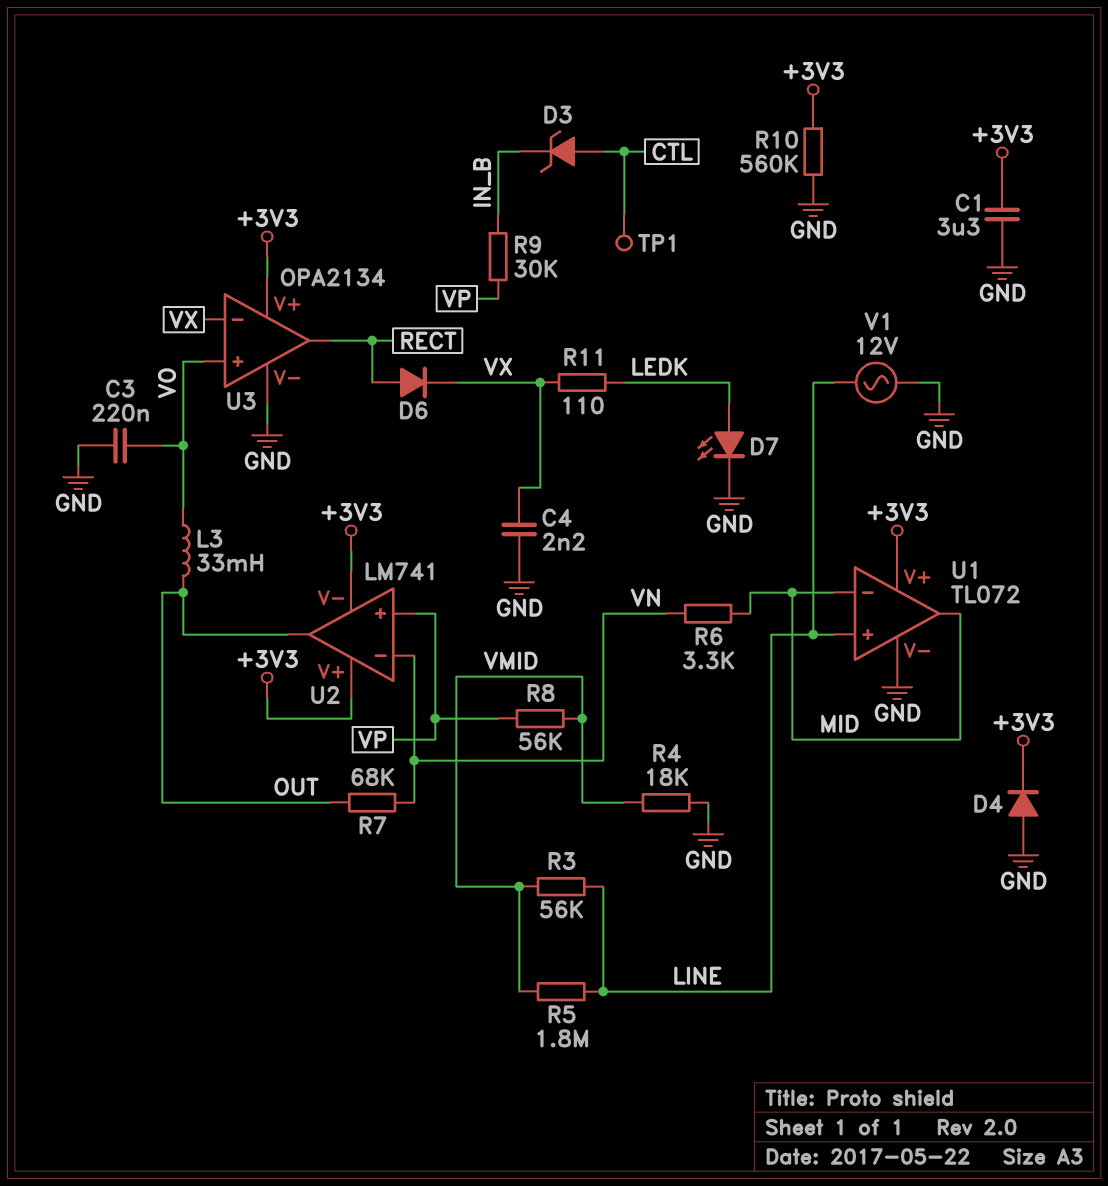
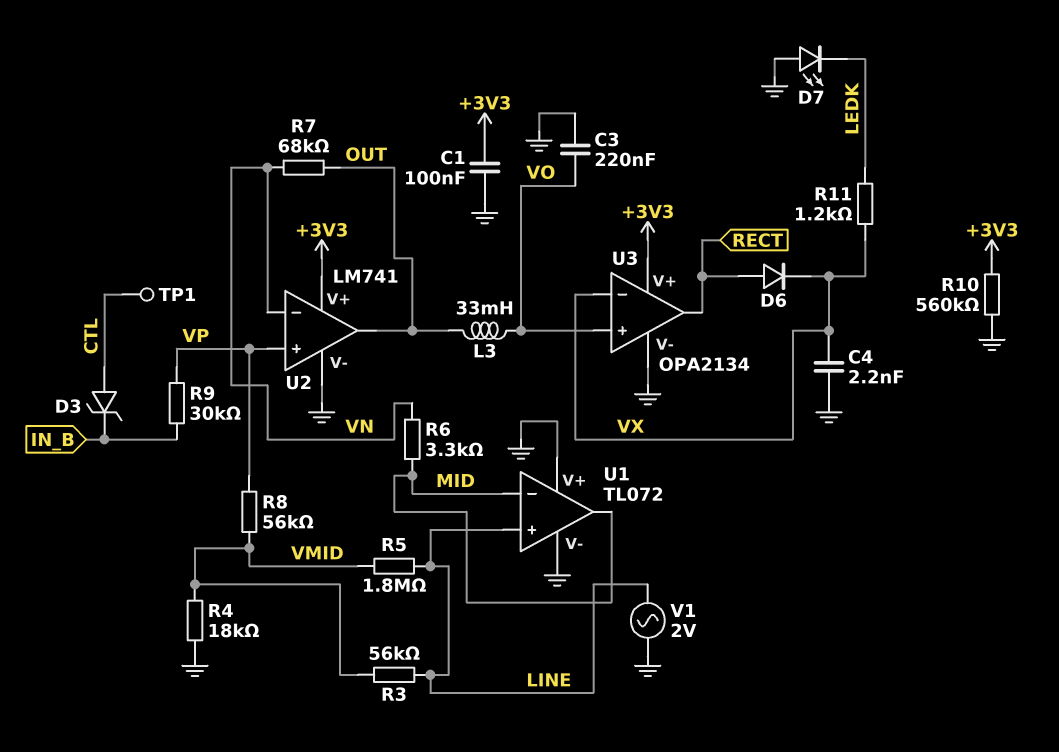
C1: 3.3uF (+3V3, GND) -> 100nF (+3V3, GND)
D4: diode (A GND, K +3V3) -> none
D7: LED (A LEDK, K GND) -> LED (A GND, K LEDK)
R11: 110 (LEDK, VX) -> 1.2k (LEDK, VX)
U1 pin V+: +3V3 -> GND
U2 pin V-: +3V3 -> GND
V1: AC 12V (GND, LINE) -> AC 2V (GND, LINE)

